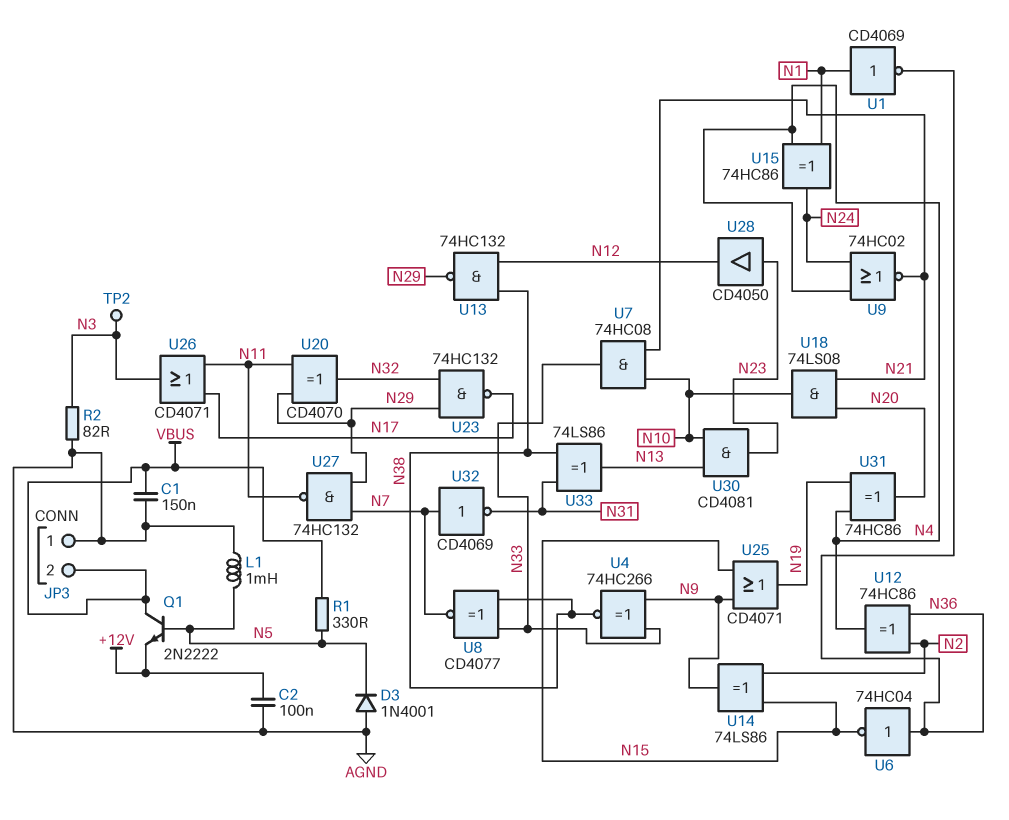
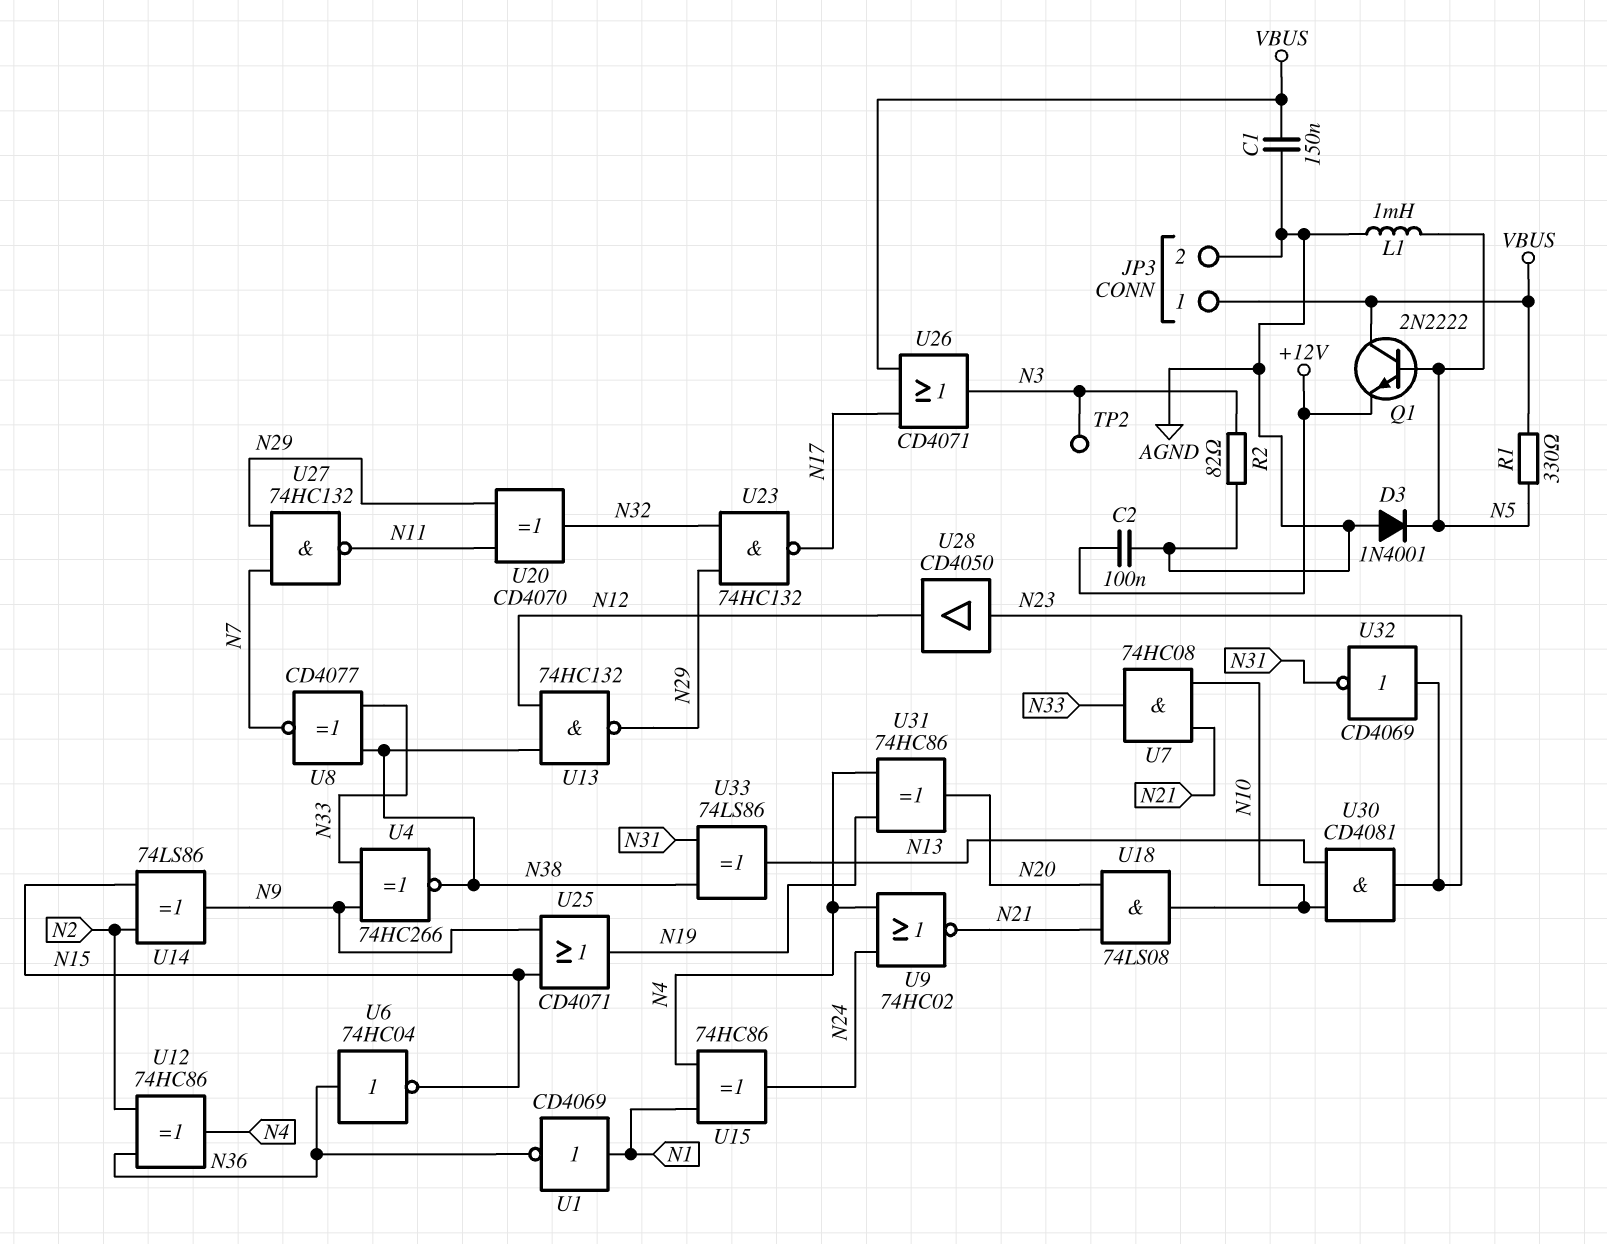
JP3 pin 1: AGND -> VBUS
JP3 pin 2: VBUS -> AGND
U26: OR CD4071 (in N11, in N17, out N3) -> OR CD4071 (in N17, in VBUS, out N3)
U32: NOT CD4069 (in N7, out N31) -> NOT CD4069 (in N23, out N31)

